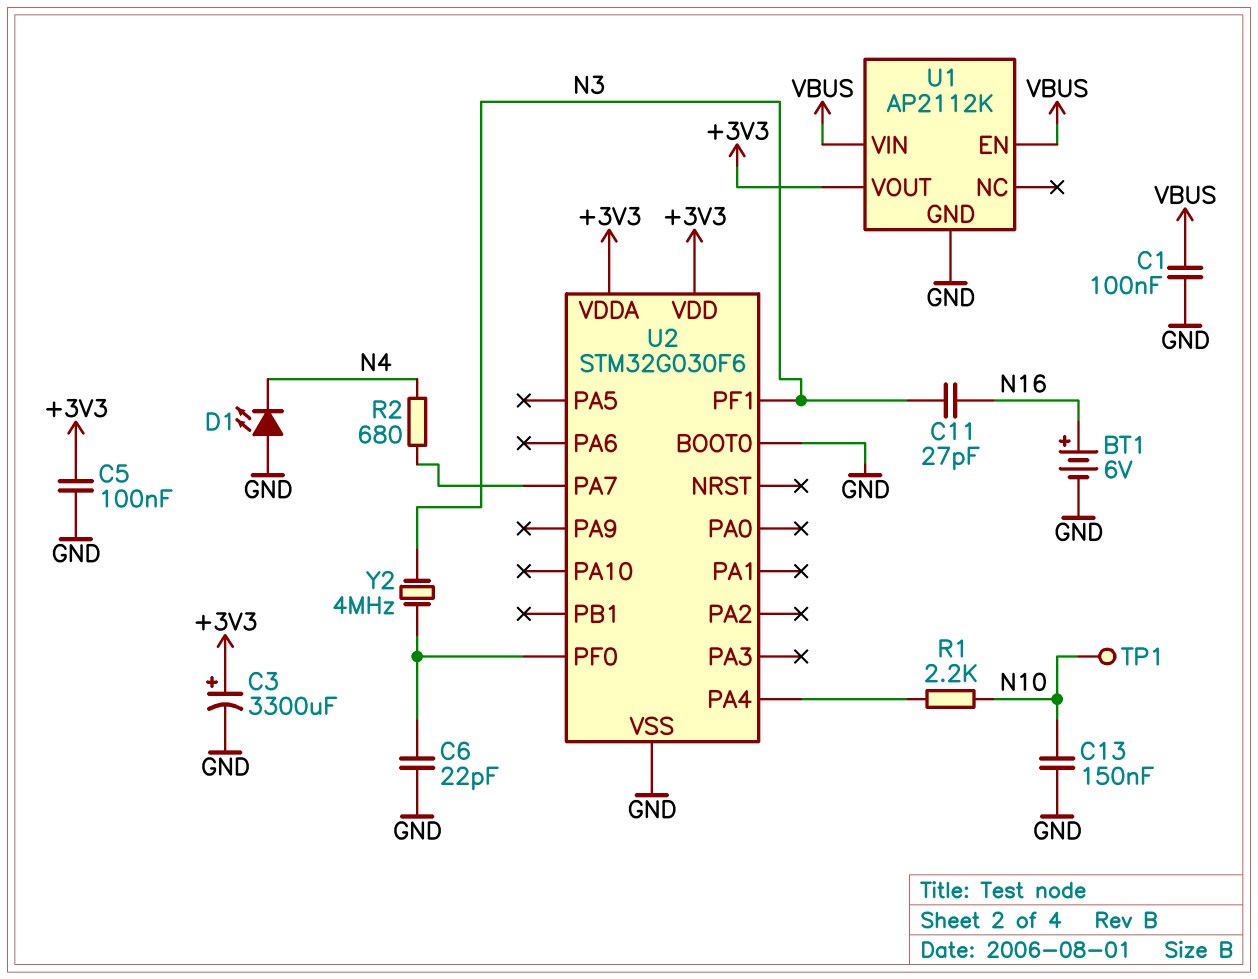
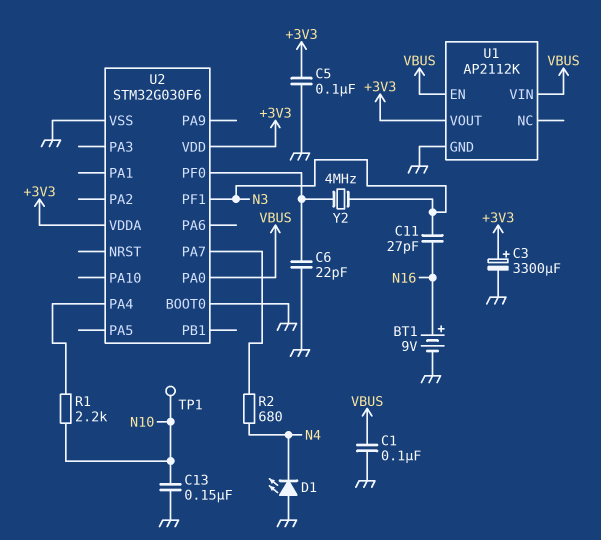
BT1: 6V (plus N16, minus GND) -> 9V (plus N16, minus GND)
U2 pin PA0: none -> VBUS

